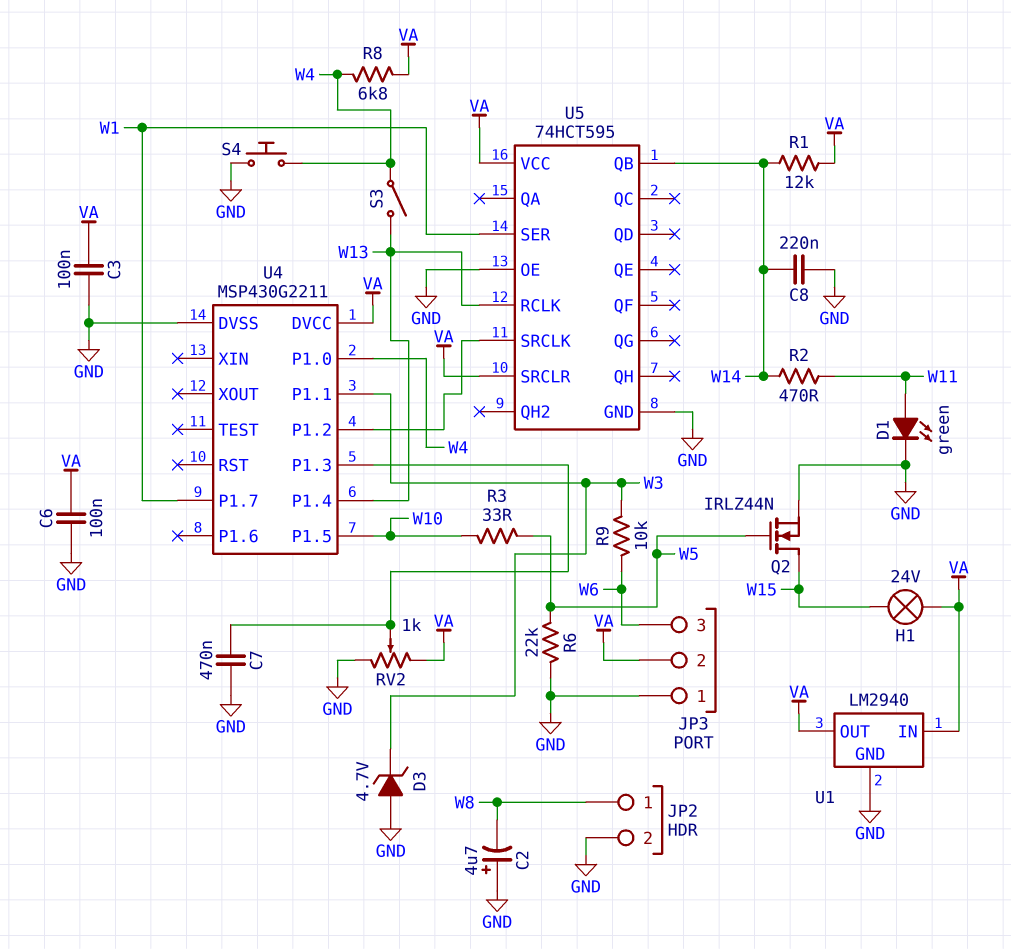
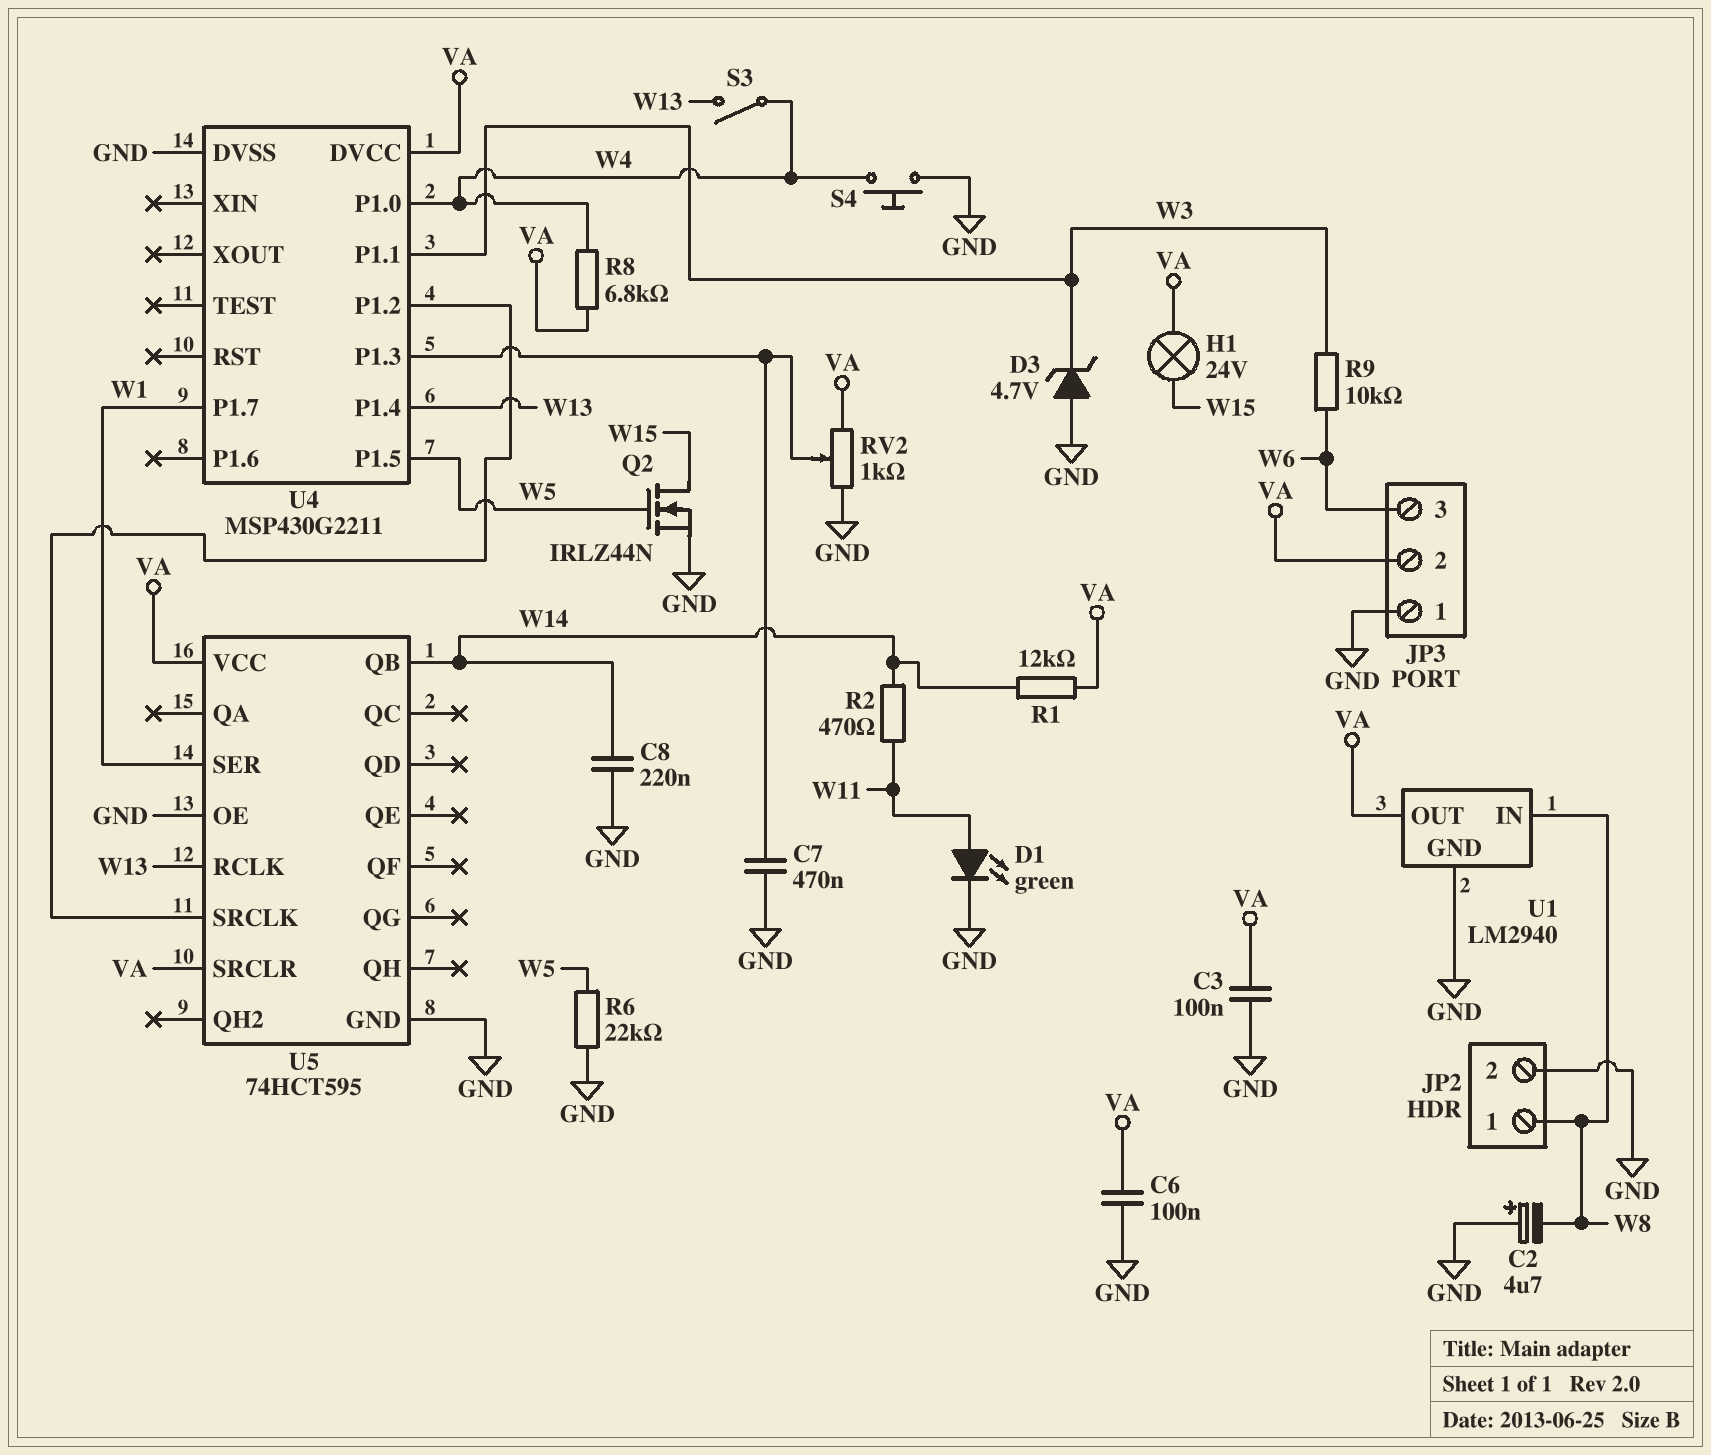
R3: 33 (W5, W10) -> none
U1 pin IN: VA -> W8
U4 pin P1.5: W10 -> W5

